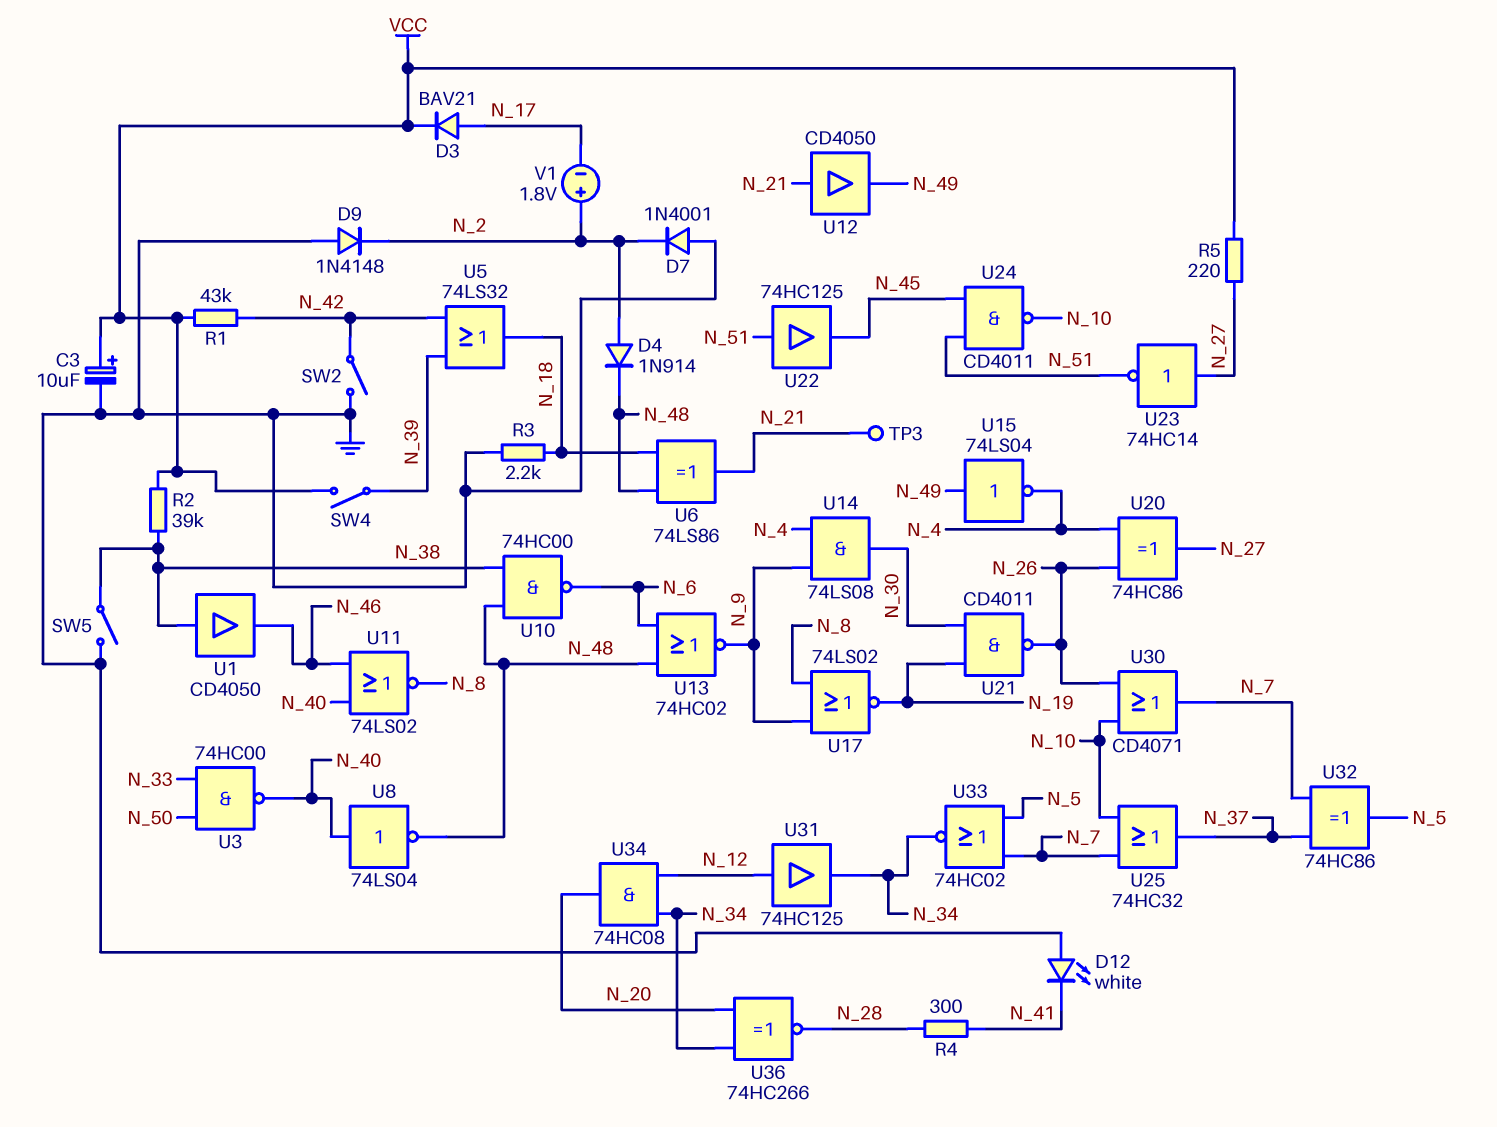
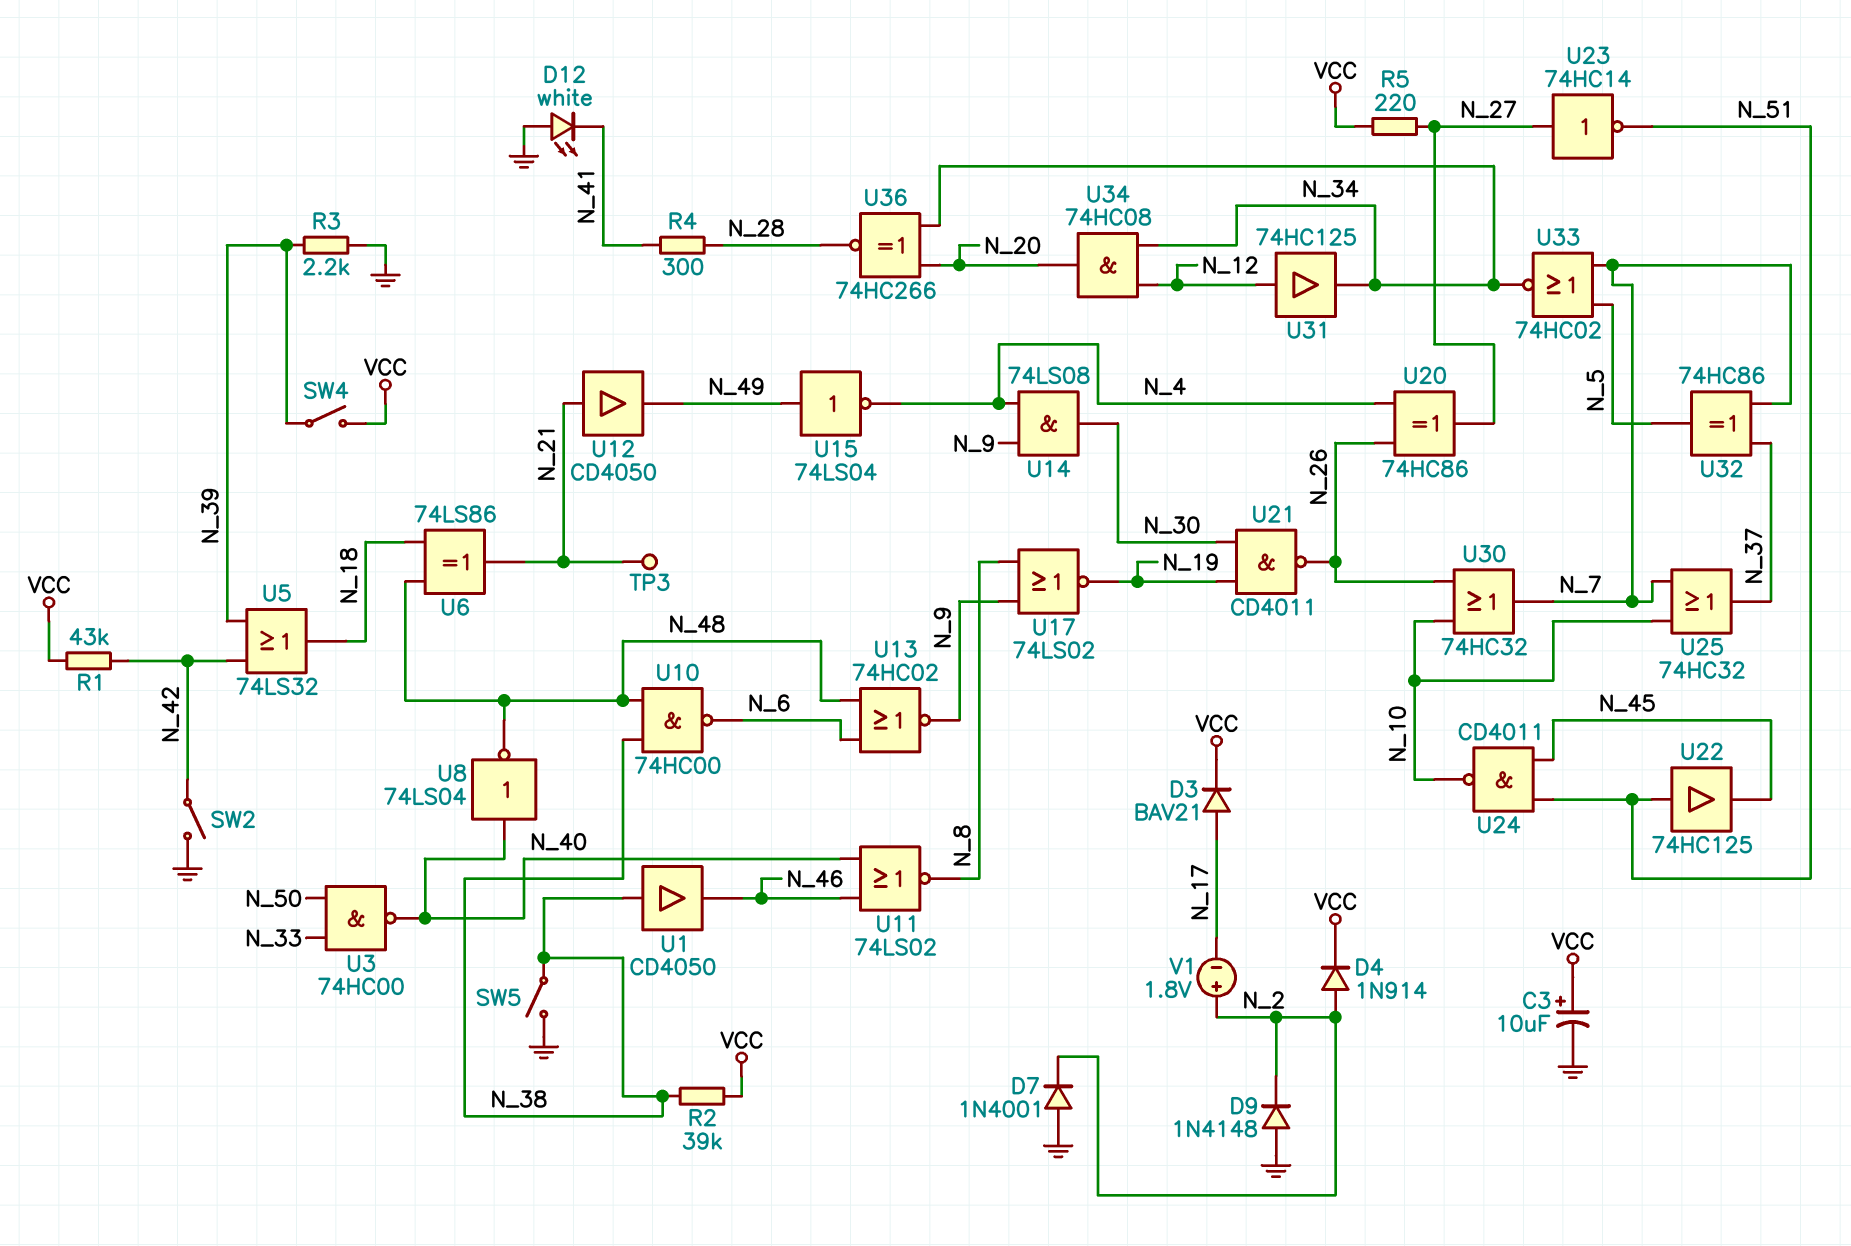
D4: diode 1N914 (A N_2, K N_48) -> diode 1N914 (A N_2, K VCC)
R3: 2.2k (GND, N_18) -> 2.2k (GND, N_39)
U30: OR CD4071 (in N_10, in N_26, out N_7) -> OR 74HC32 (in N_10, in N_26, out N_7)

